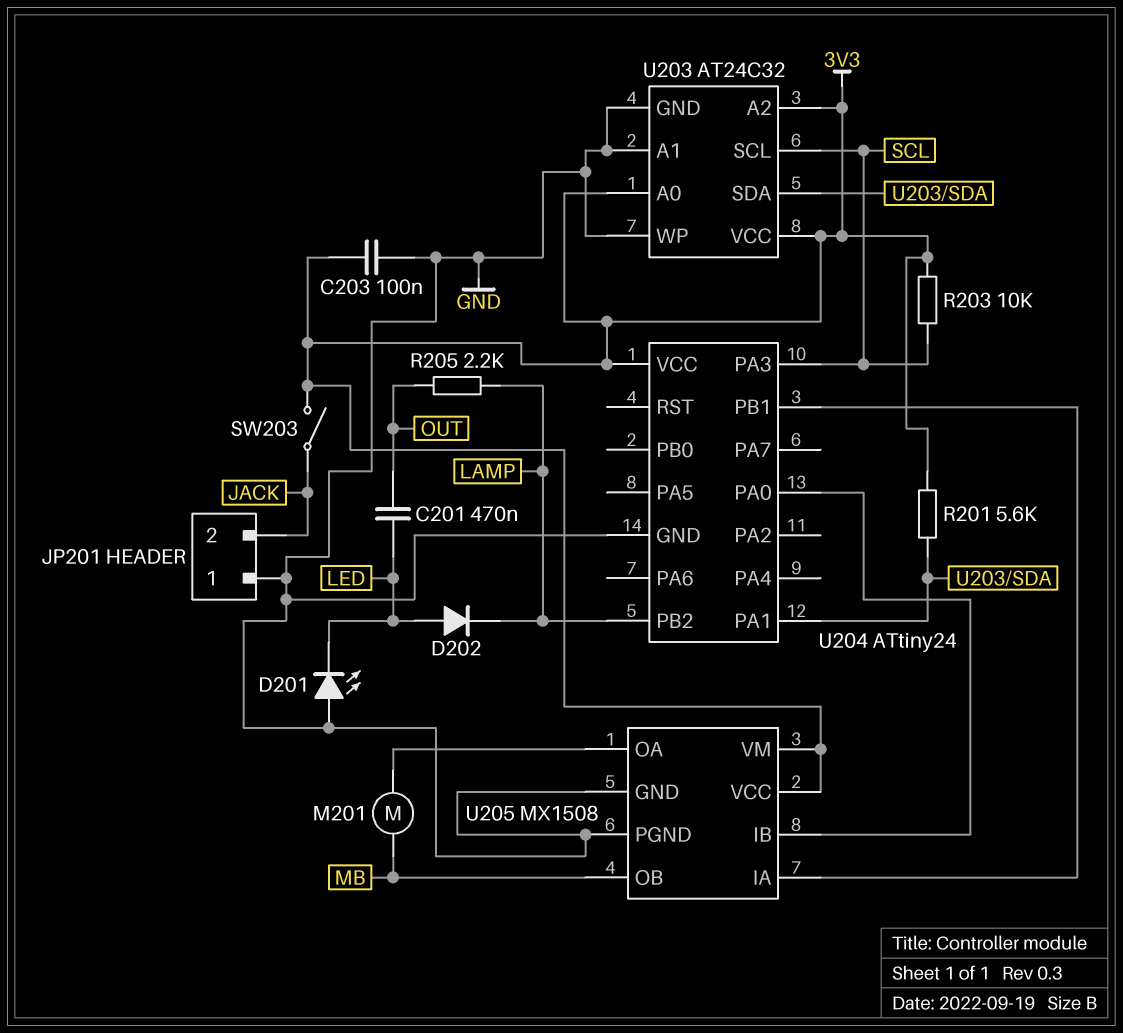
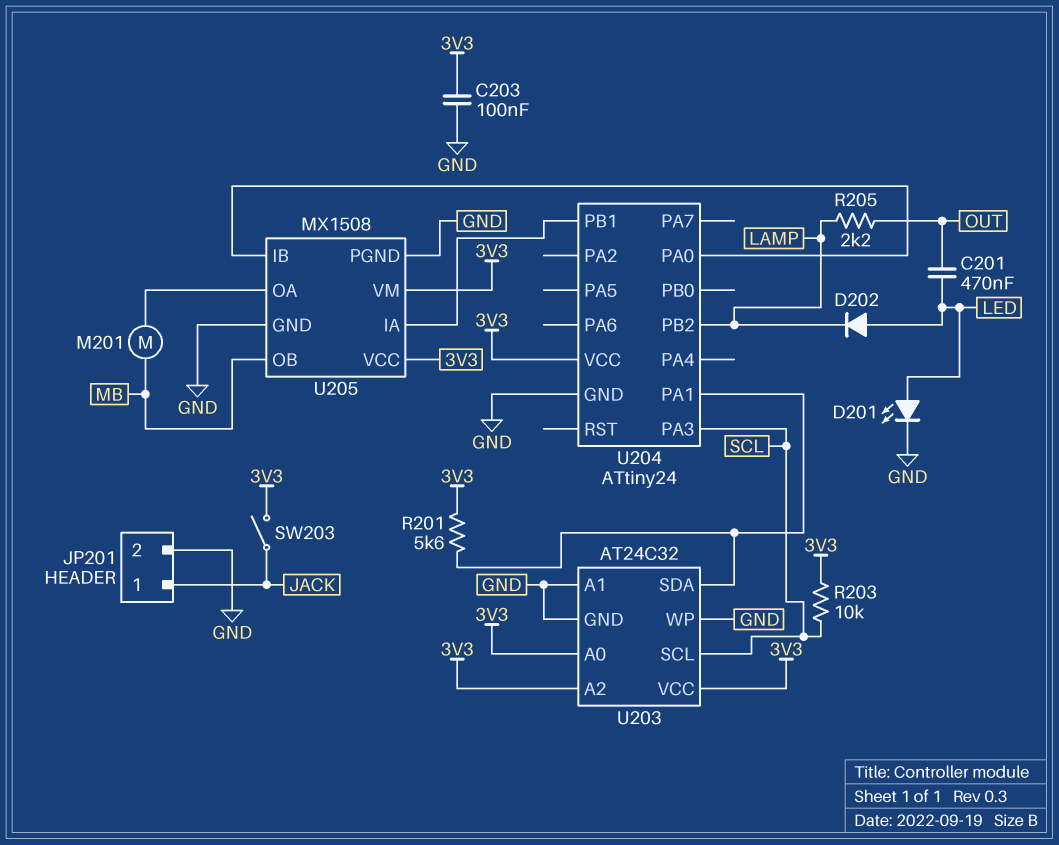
D201: LED (A GND, K LED) -> LED (A LED, K GND)
JP201 pin 1: GND -> JACK
JP201 pin 2: JACK -> GND

